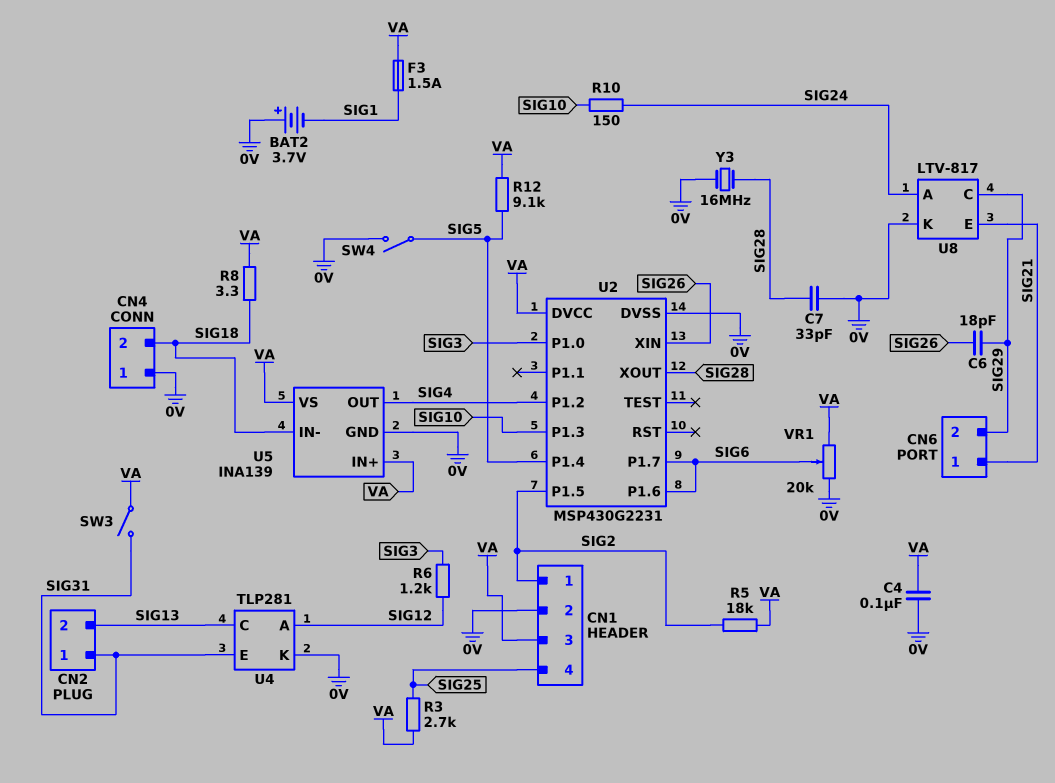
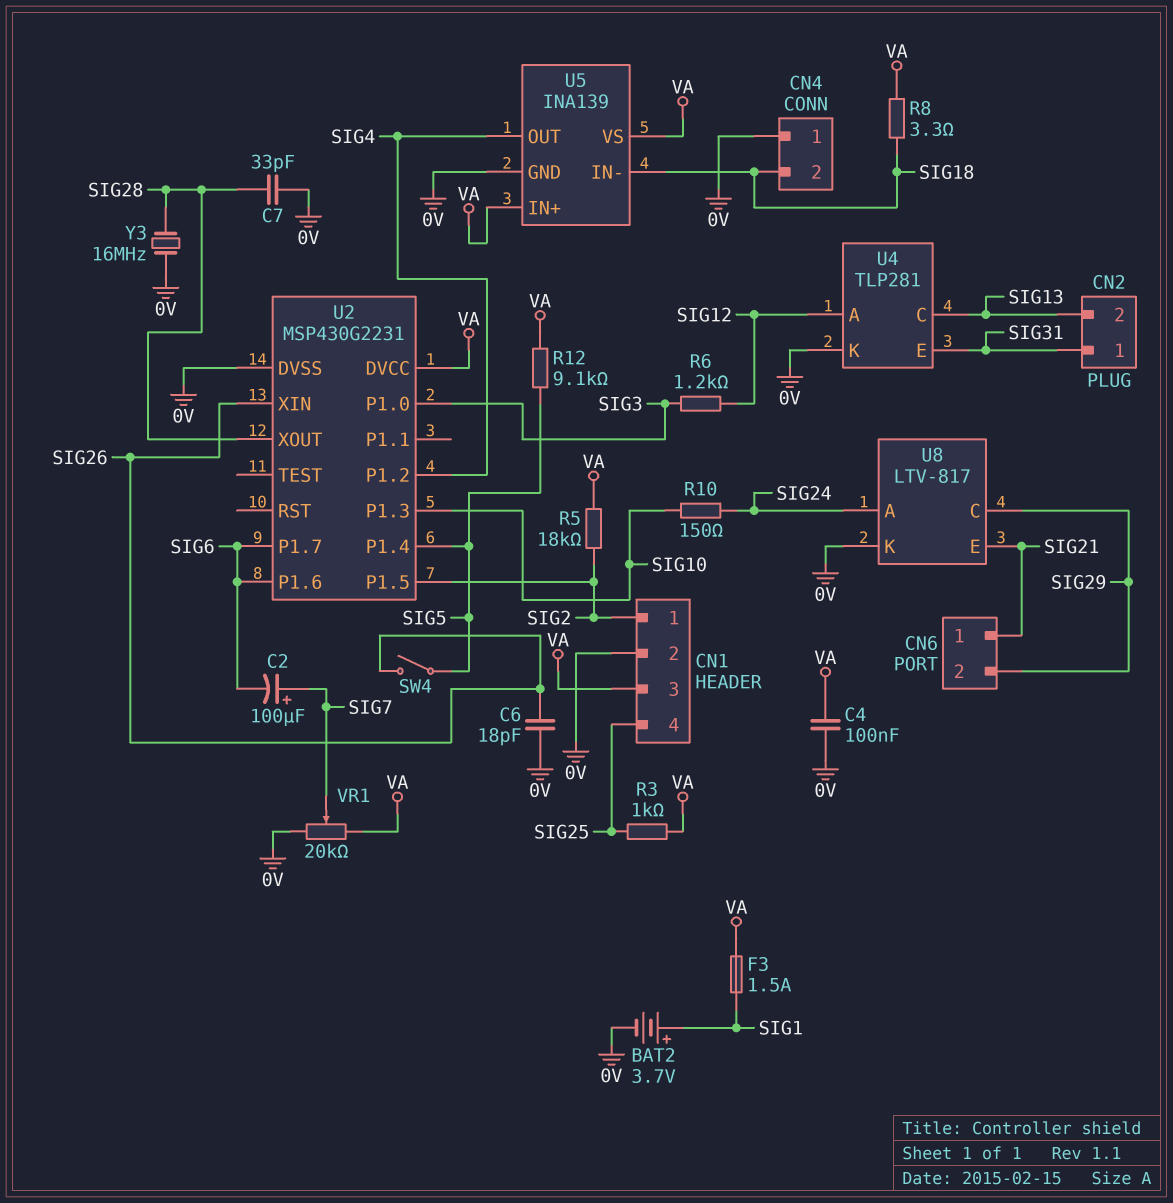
BAT2: 3.7V (plus 0V, minus SIG1) -> 3.7V (plus SIG1, minus 0V)
C2: none -> 100uF (plus SIG7, minus SIG6)
C6: 18pF (SIG26, SIG29) -> 18pF (0V, SIG26)
R3: 2.7k (SIG25, VA) -> 1k (SIG25, VA)
SW3: switch (SIG31, VA) -> none
SW4: switch (0V, SIG5) -> switch (SIG5, SIG26)
VR1: 20k (0V, VA, wiper SIG6) -> 20k (0V, VA, wiper SIG7)

